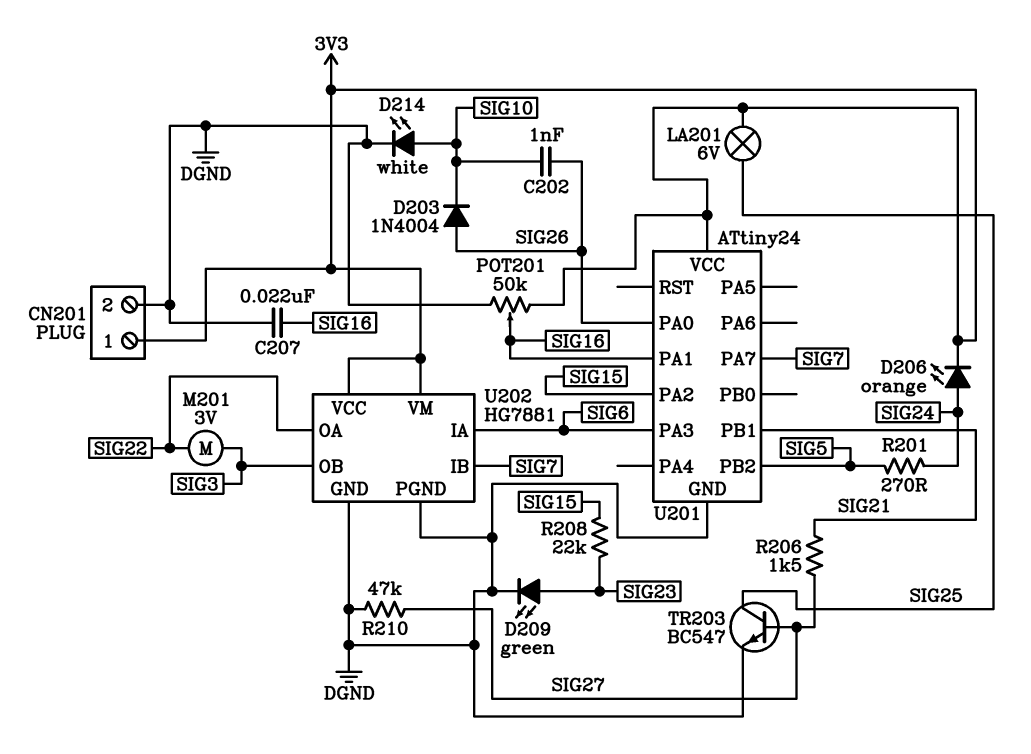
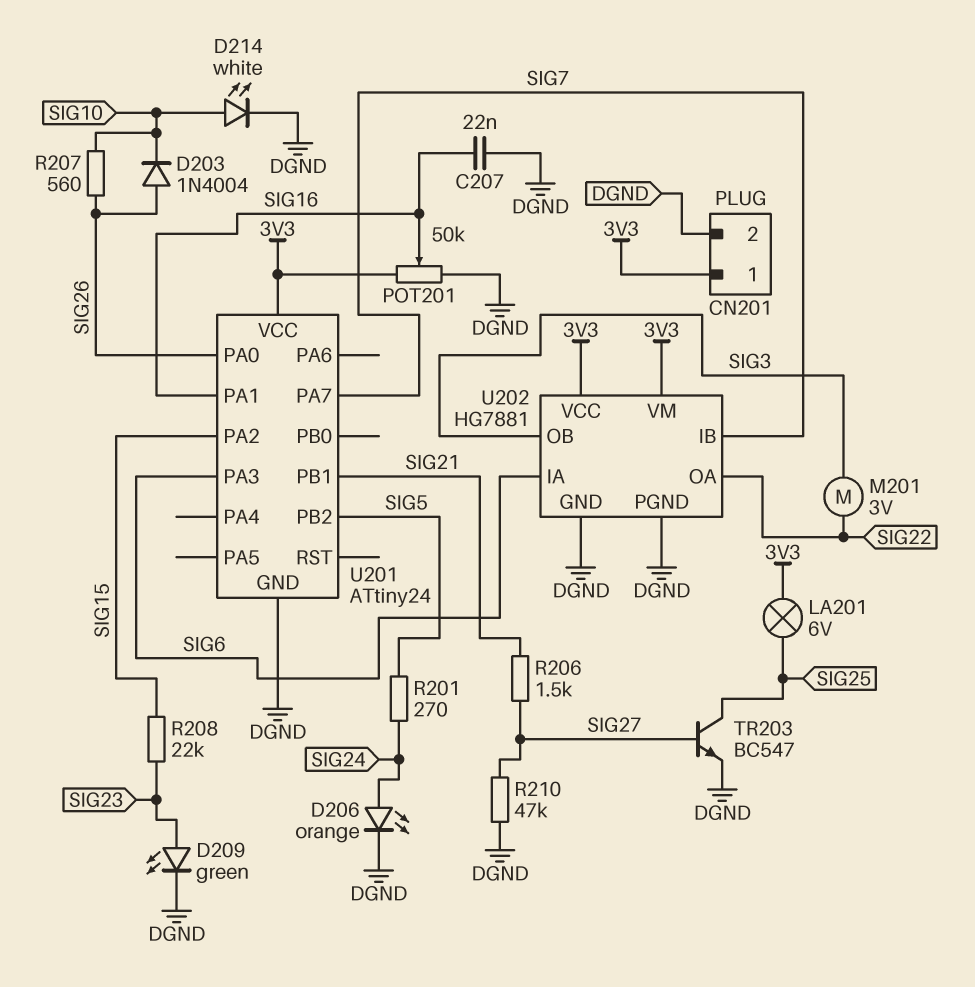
C202: 1nF (SIG10, SIG26) -> none
D206: LED orange (A SIG24, K 3V3) -> LED orange (A SIG24, K DGND)
R207: none -> 560 (SIG10, SIG26)

